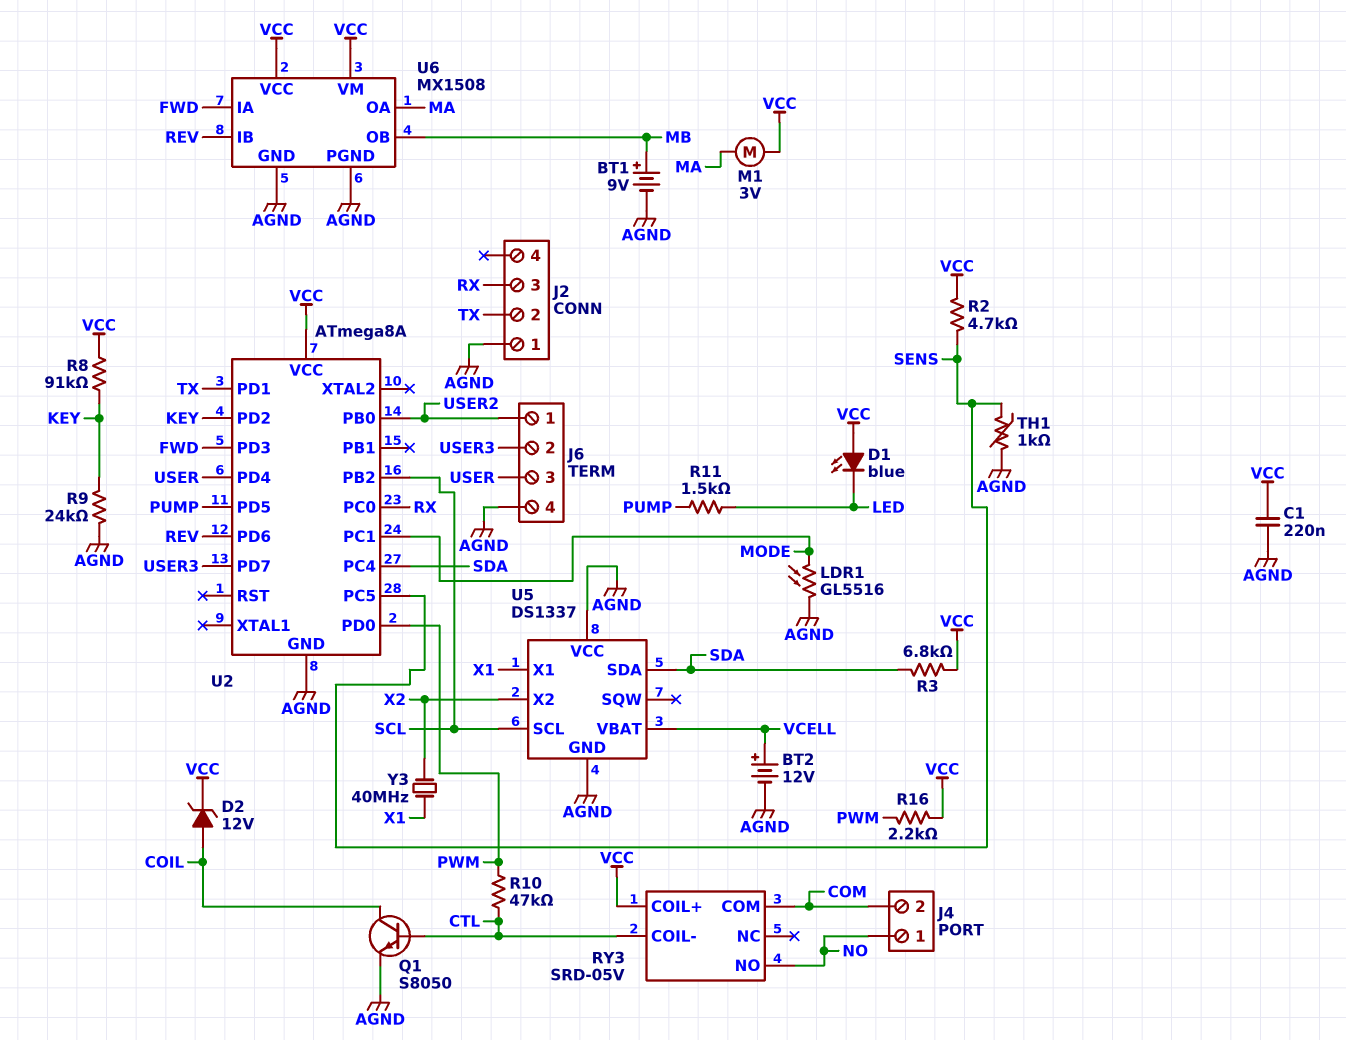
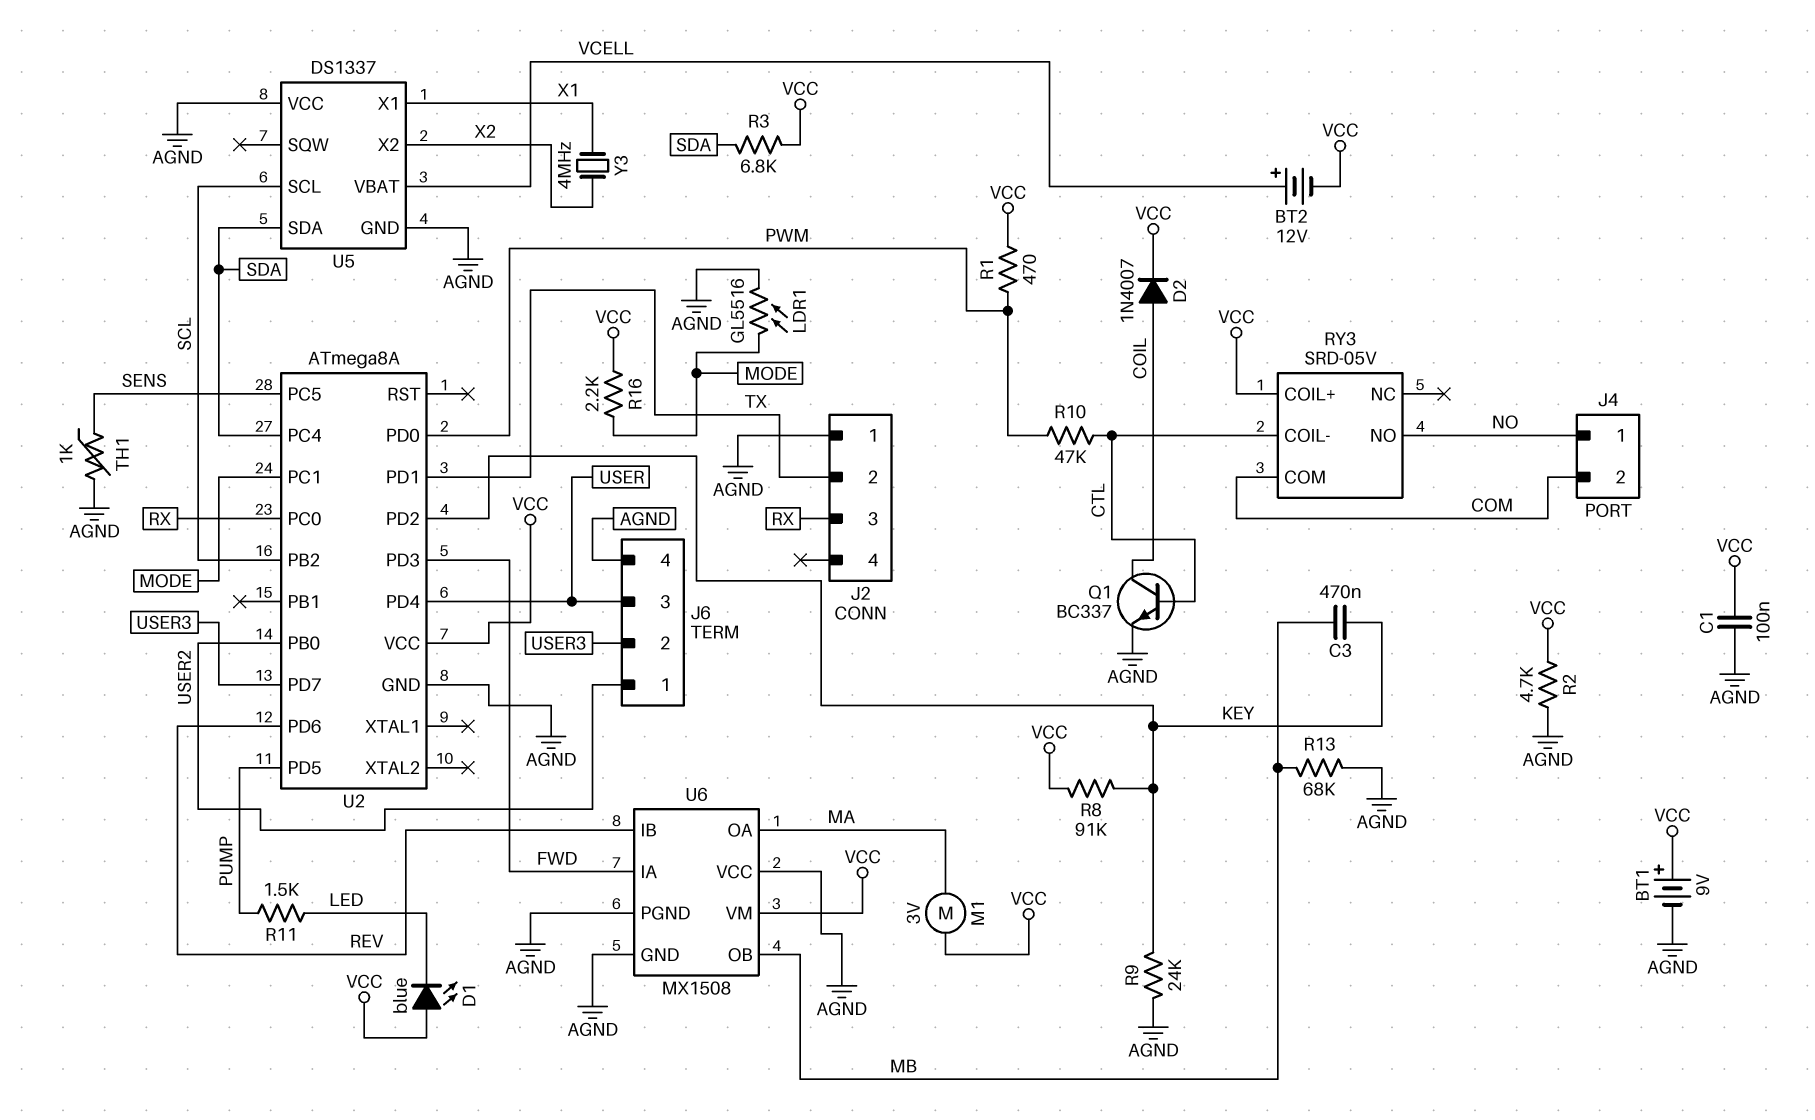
BT1: 9V (plus MB, minus AGND) -> 9V (plus VCC, minus AGND)
BT2: 12V (plus VCELL, minus AGND) -> 12V (plus VCELL, minus VCC)
C1: 220nF (AGND, VCC) -> 100nF (AGND, VCC)
C3: none -> 470nF (KEY, MB)
D2: zener 12V (A COIL, K VCC) -> diode 1N4007 (A COIL, K VCC)
Q1: NPN S8050 (B CTL, C COIL, E AGND) -> NPN BC337 (B CTL, C COIL, E AGND)
R1: none -> 470 (PWM, VCC)
R2: 4.7k (SENS, VCC) -> 4.7k (AGND, VCC)
R13: none -> 68k (AGND, MB)
R16: 2.2k (PWM, VCC) -> 2.2k (MODE, VCC)
U6 pin VCC: VCC -> AGND
Y3: 40MHz (X1, X2) -> 4MHz (X1, X2)

